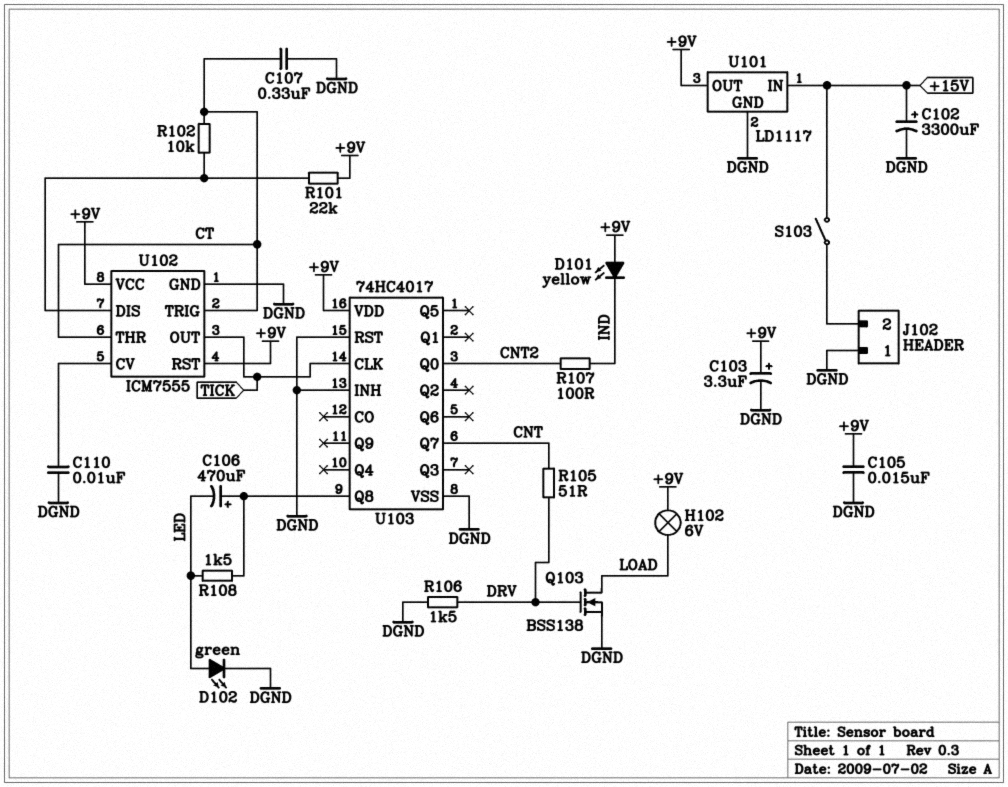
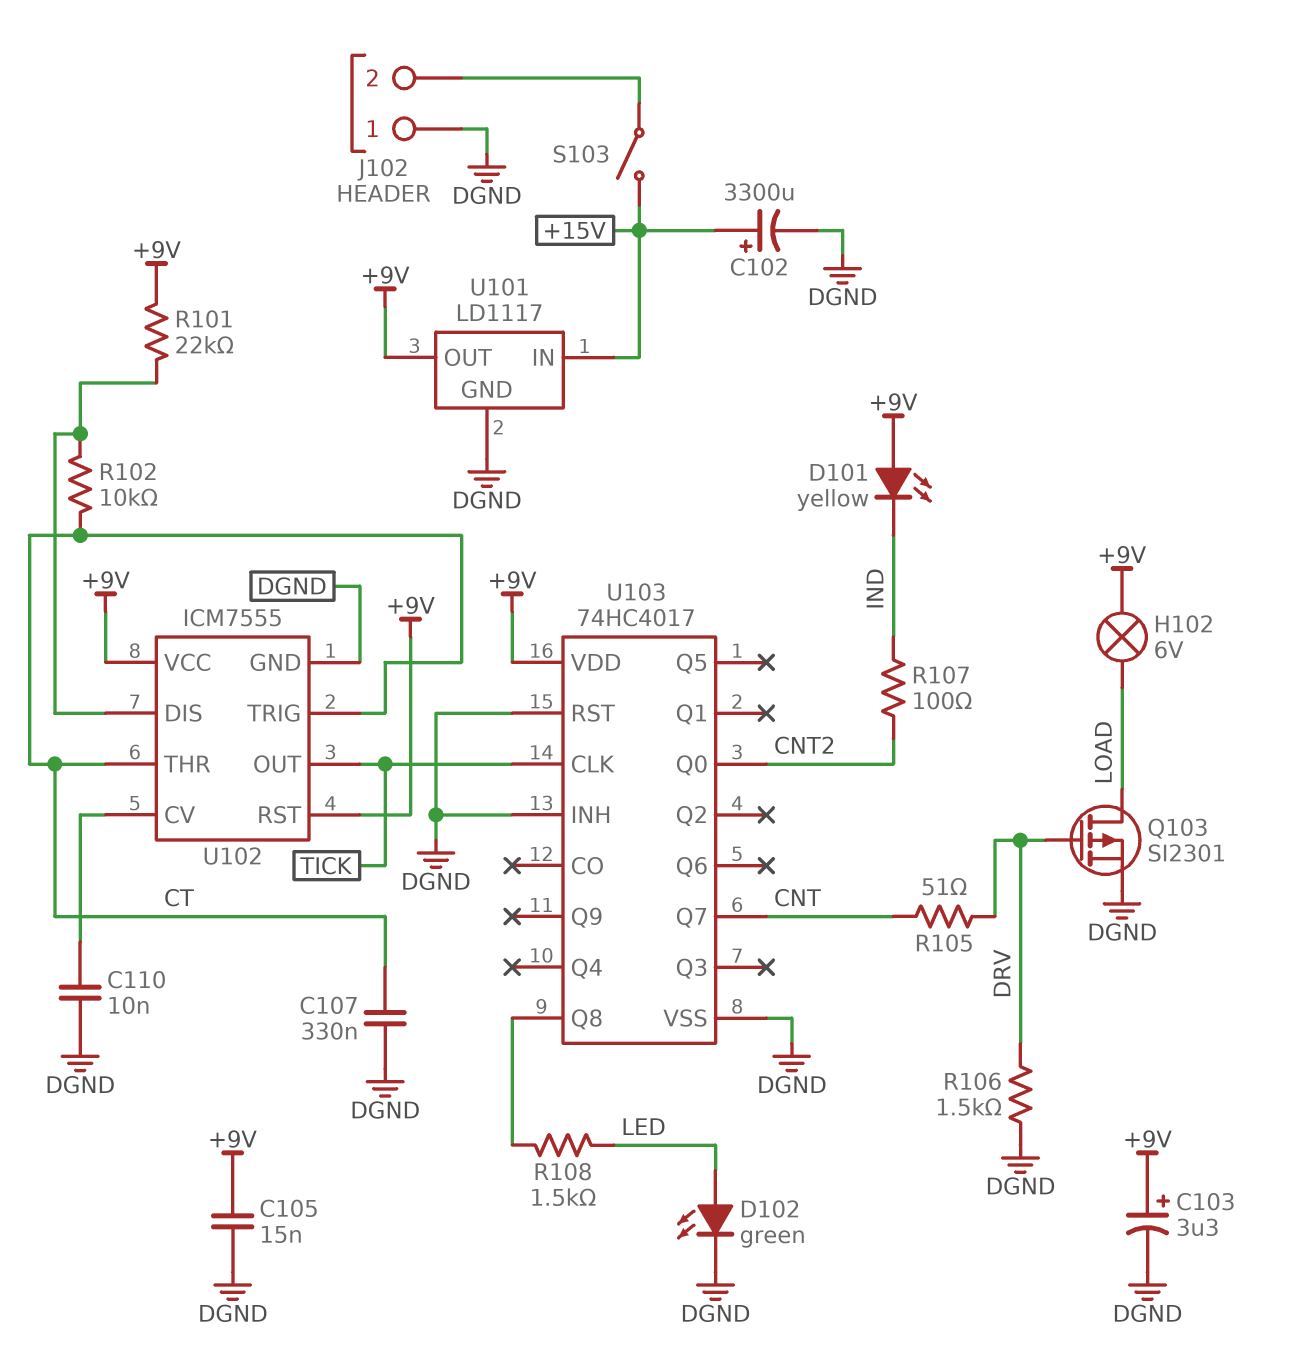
C106: 470uF (plus U103/Q8, minus LED) -> none
Q103: NMOS BSS138 (G DRV, D LOAD, S DGND) -> PMOS SI2301 (G DRV, D LOAD, S DGND)

